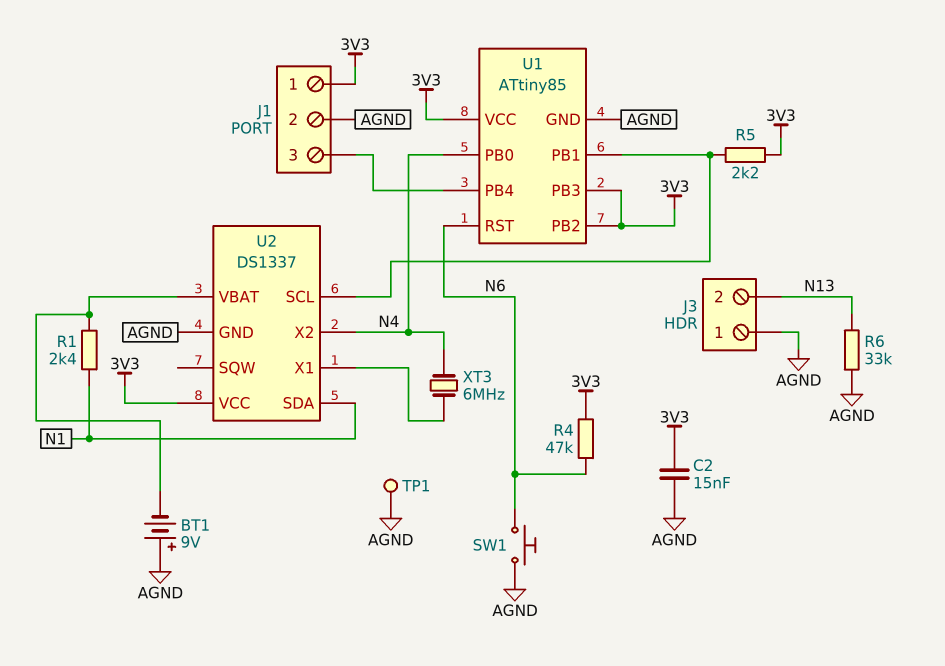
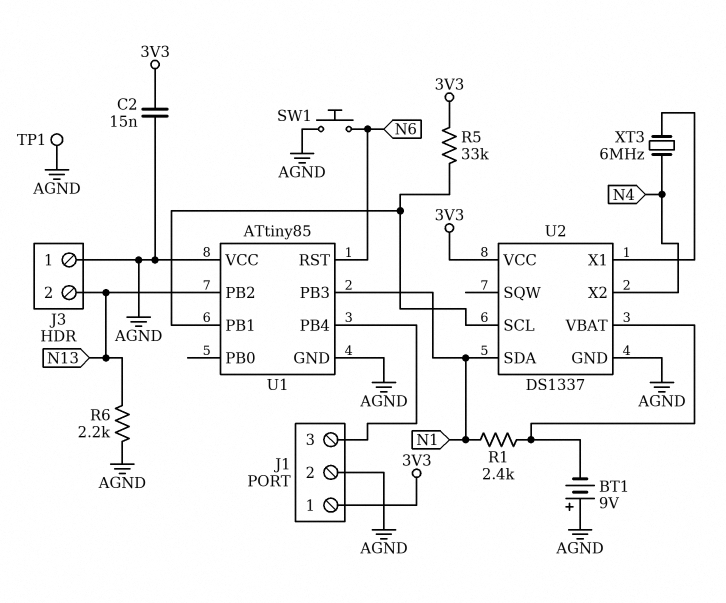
R4: 47k (3V3, N6) -> none
R5: 2.2k (3V3, U1/PB1) -> 33k (3V3, U1/PB1)
R6: 33k (AGND, N13) -> 2.2k (AGND, N13)
U1 pin PB0: N4 -> none
U1 pin PB2: 3V3 -> N13
U1 pin PB3: 3V3 -> N1
U1 pin VCC: 3V3 -> AGND

